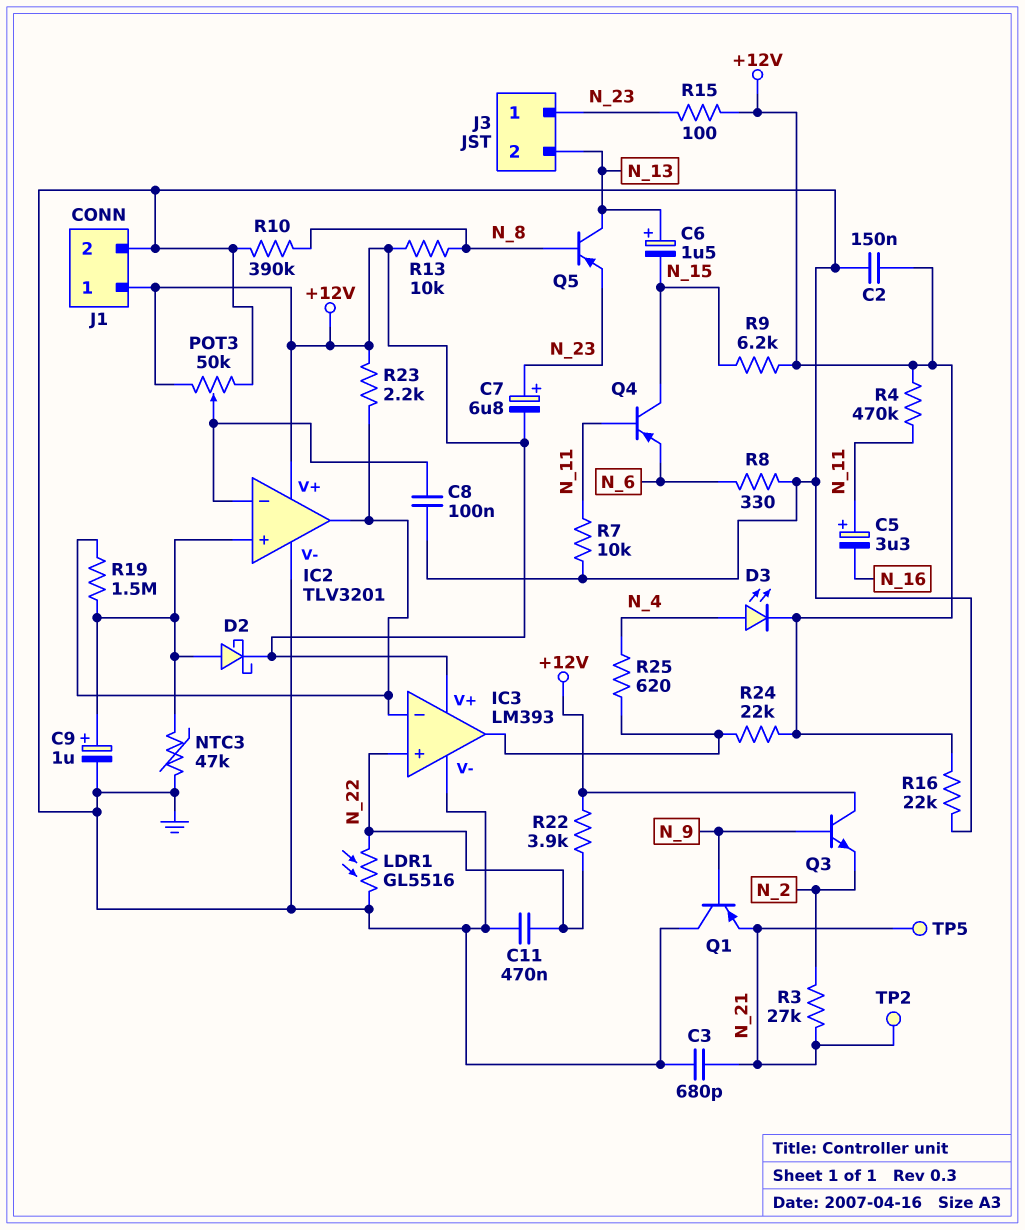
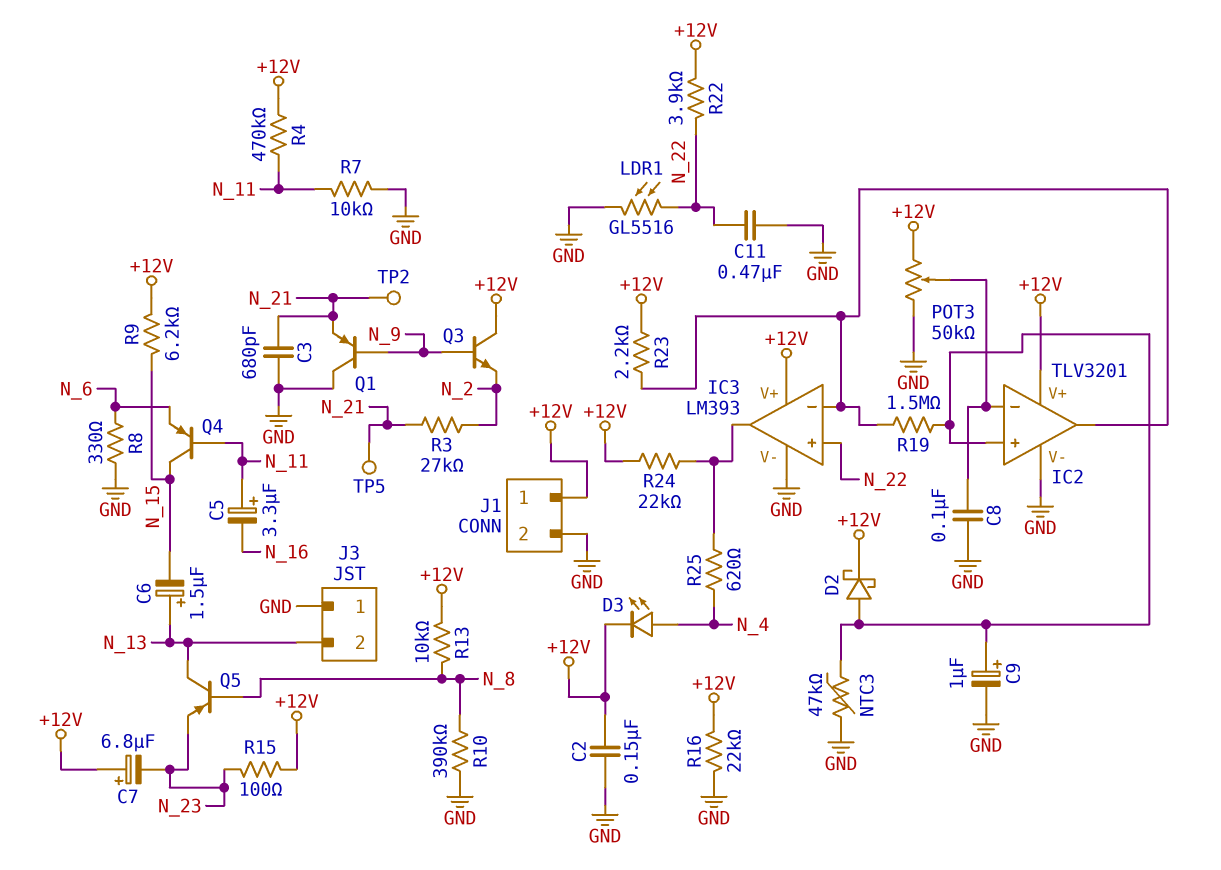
C7: 6.8uF (plus N_23, minus +12V) -> 6.8uF (plus +12V, minus N_23)
J3 pin 1: N_23 -> GND

